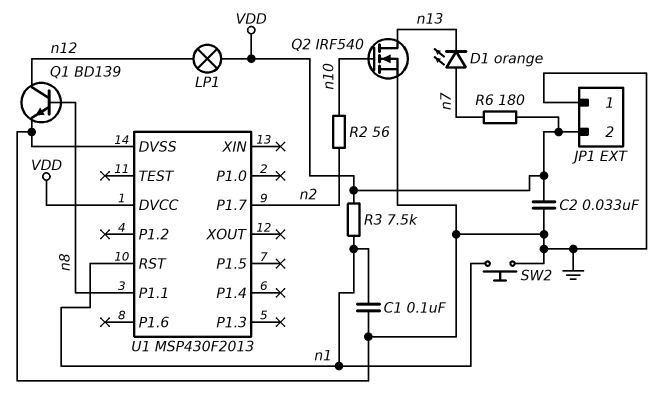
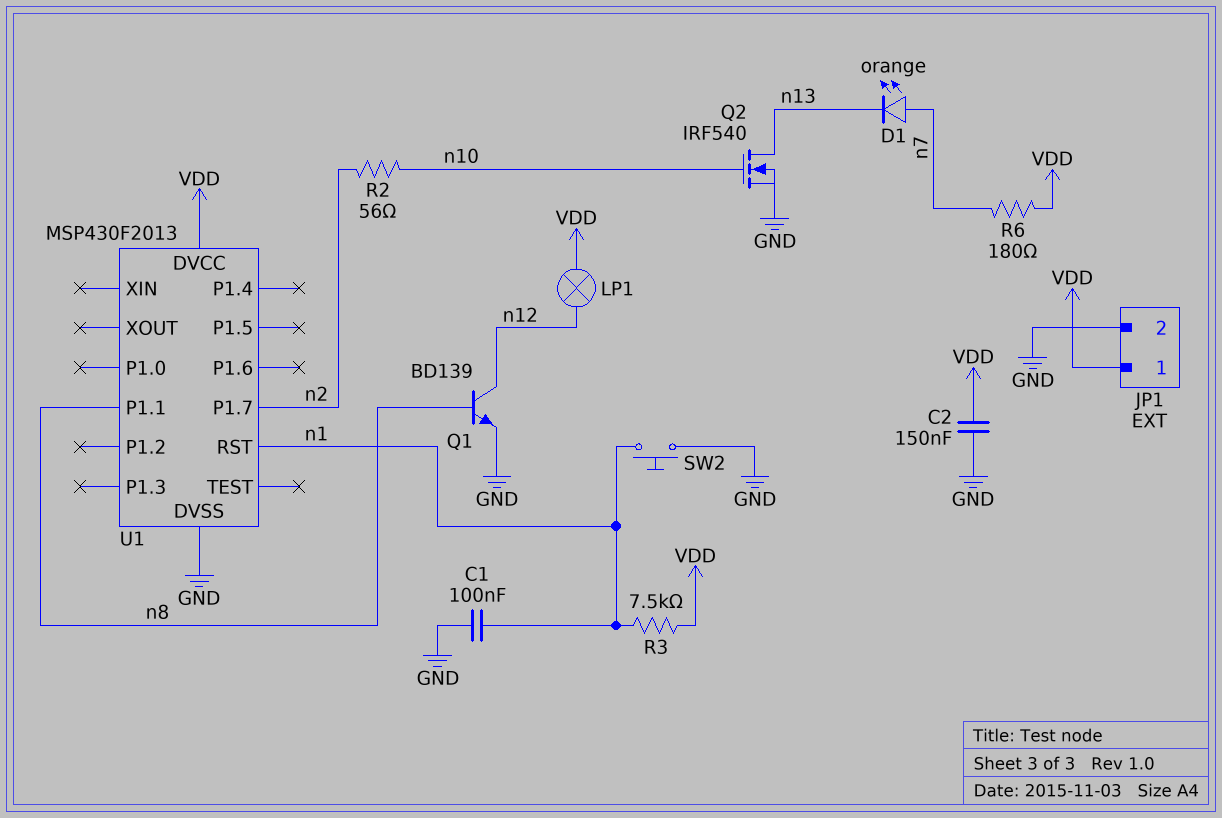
C2: 33nF (GND, VDD) -> 150nF (GND, VDD)
JP1 pin 1: GND -> VDD
JP1 pin 2: VDD -> GND

